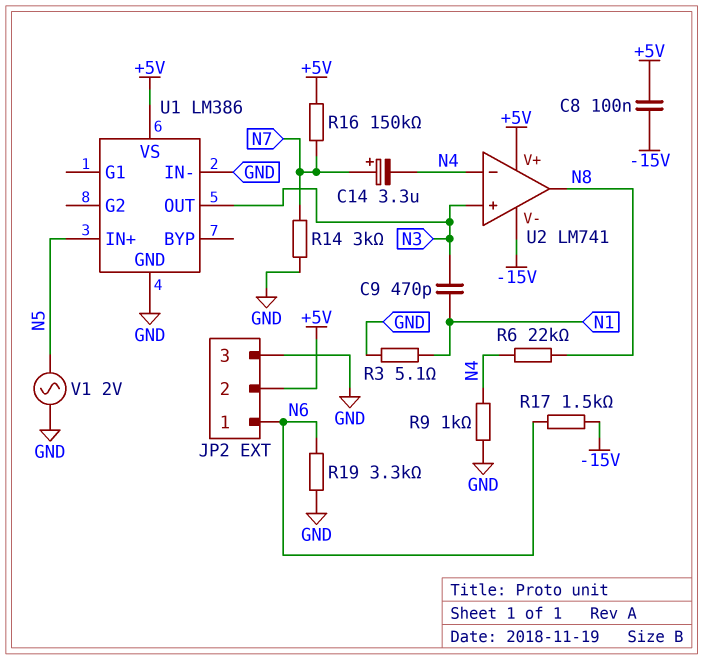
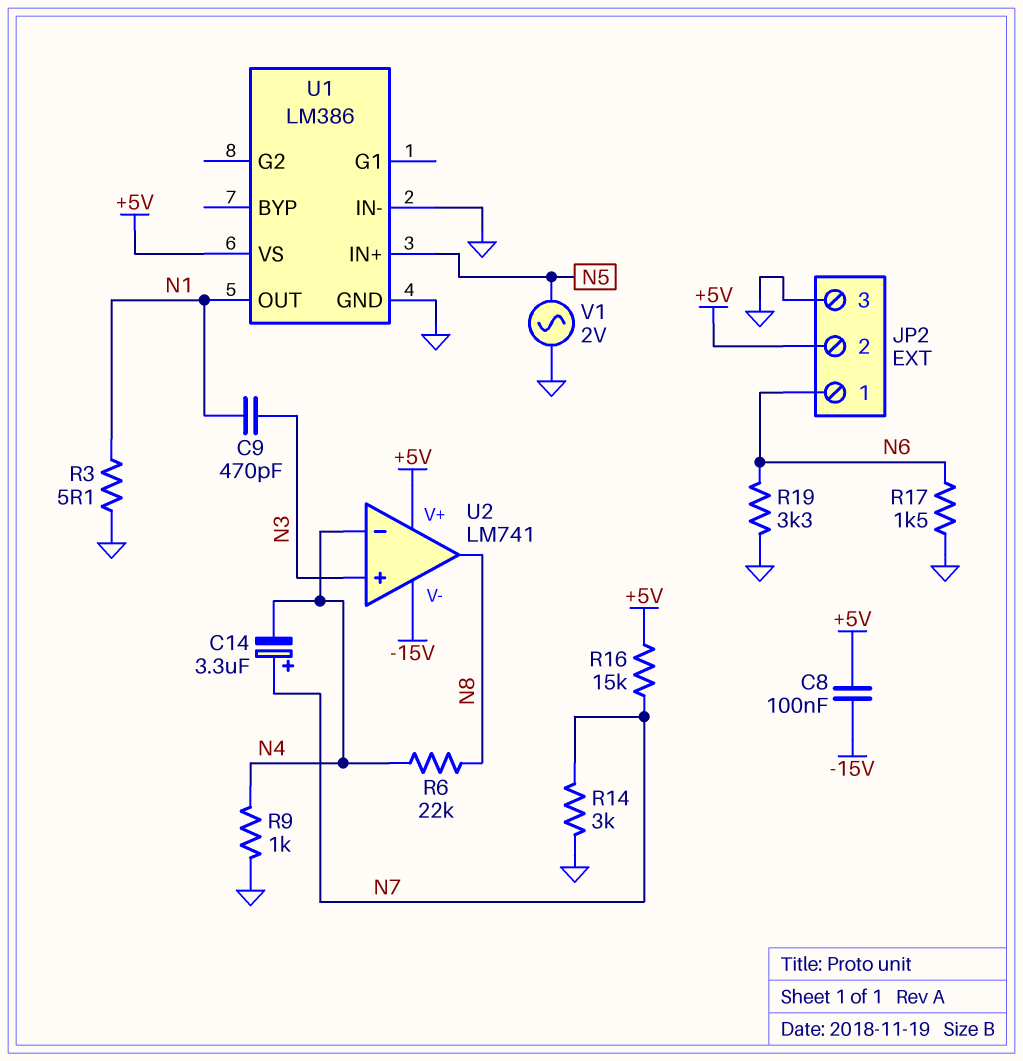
R16: 150k (+5V, N7) -> 15k (+5V, N7)
R17: 1.5k (-15V, N6) -> 1.5k (GND, N6)
U1 pin OUT: N3 -> N1

